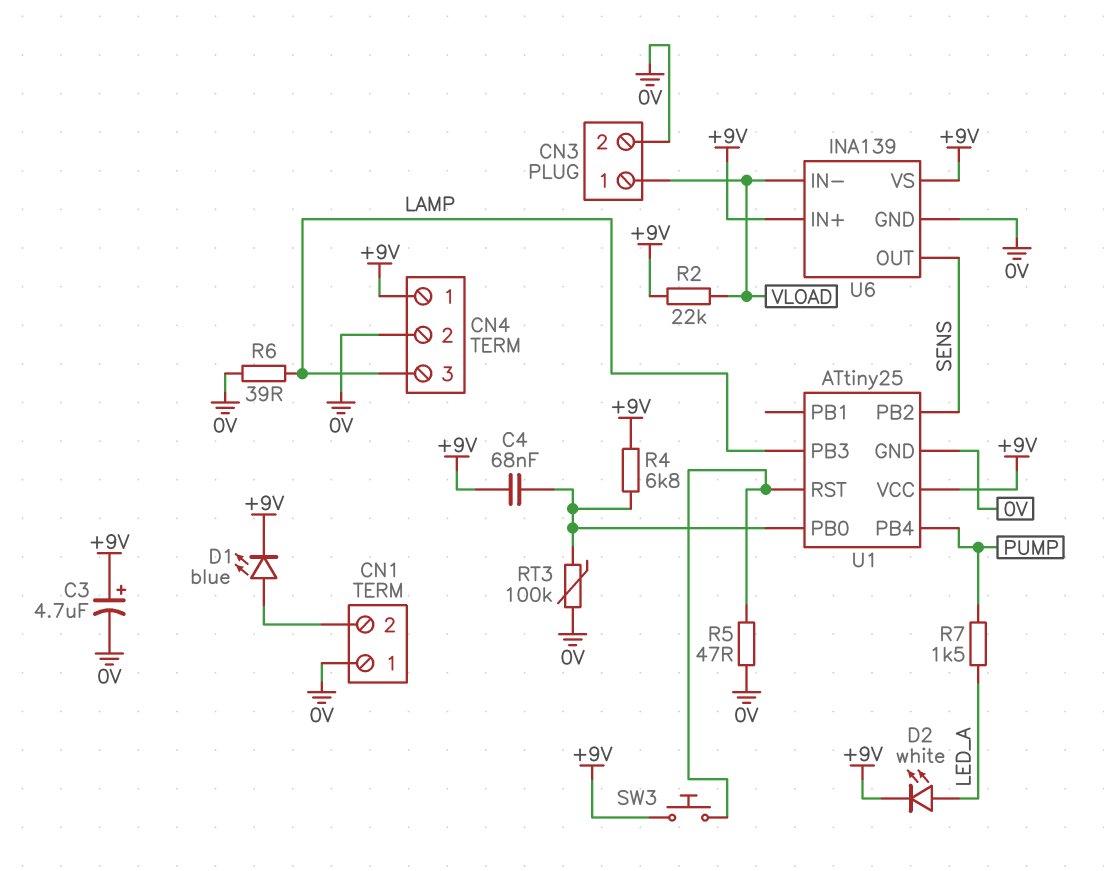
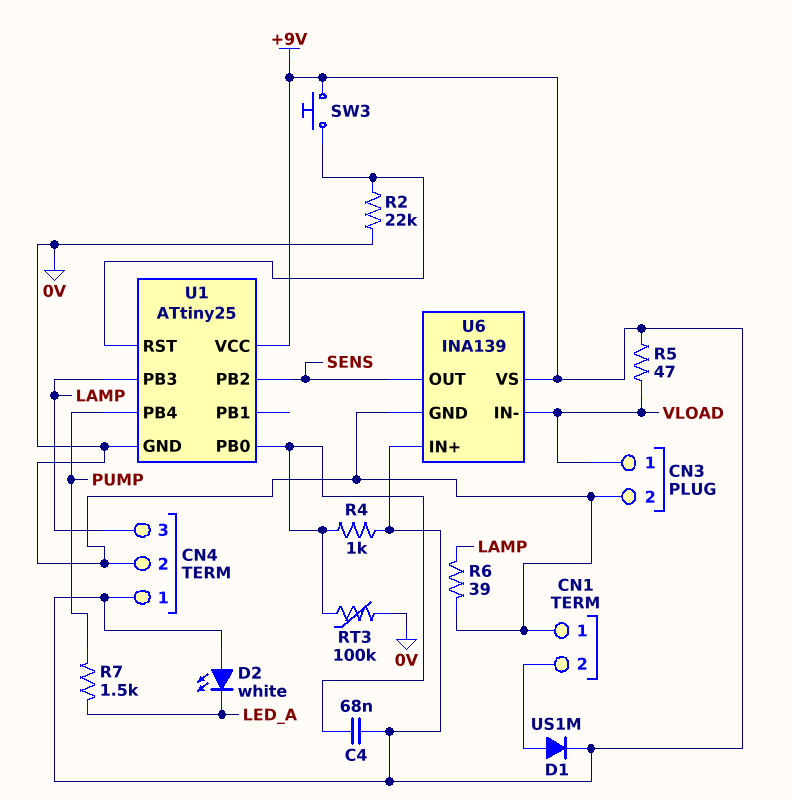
C3: 4.7uF (plus +9V, minus 0V) -> none
D1: LED blue (A CN1/2, K +9V) -> diode US1M (A CN1/2, K +9V)
D2: LED white (A LED_A, K +9V) -> LED white (A +9V, K LED_A)
R2: 22k (+9V, VLOAD) -> 22k (0V, U1/RST)
R4: 6.8k (+9V, U1/PB0) -> 1k (+9V, U1/PB0)
R5: 47 (0V, U1/RST) -> 47 (+9V, VLOAD)

